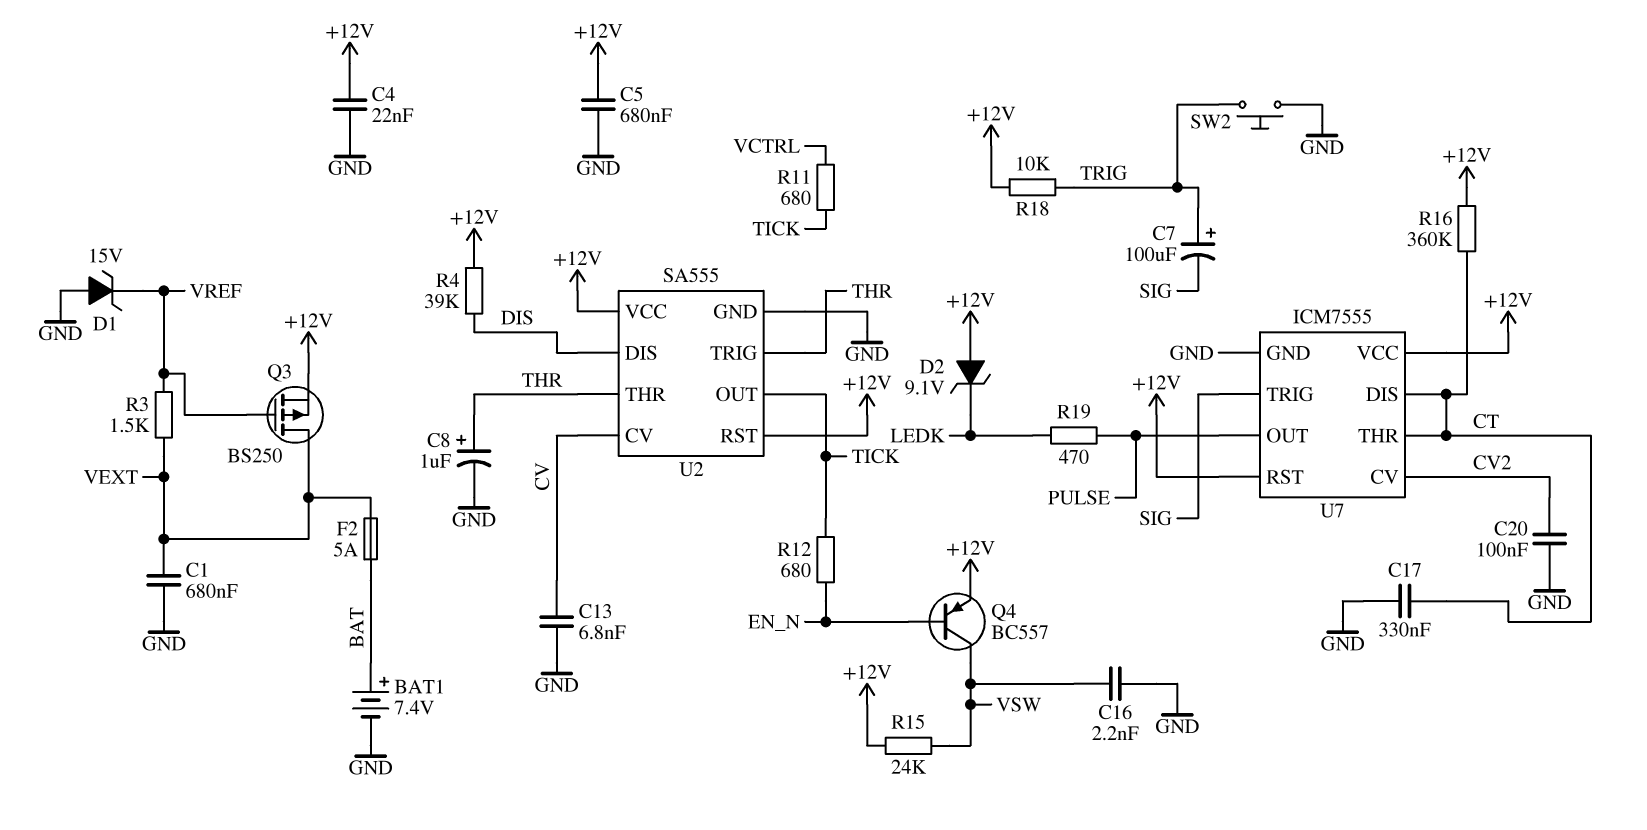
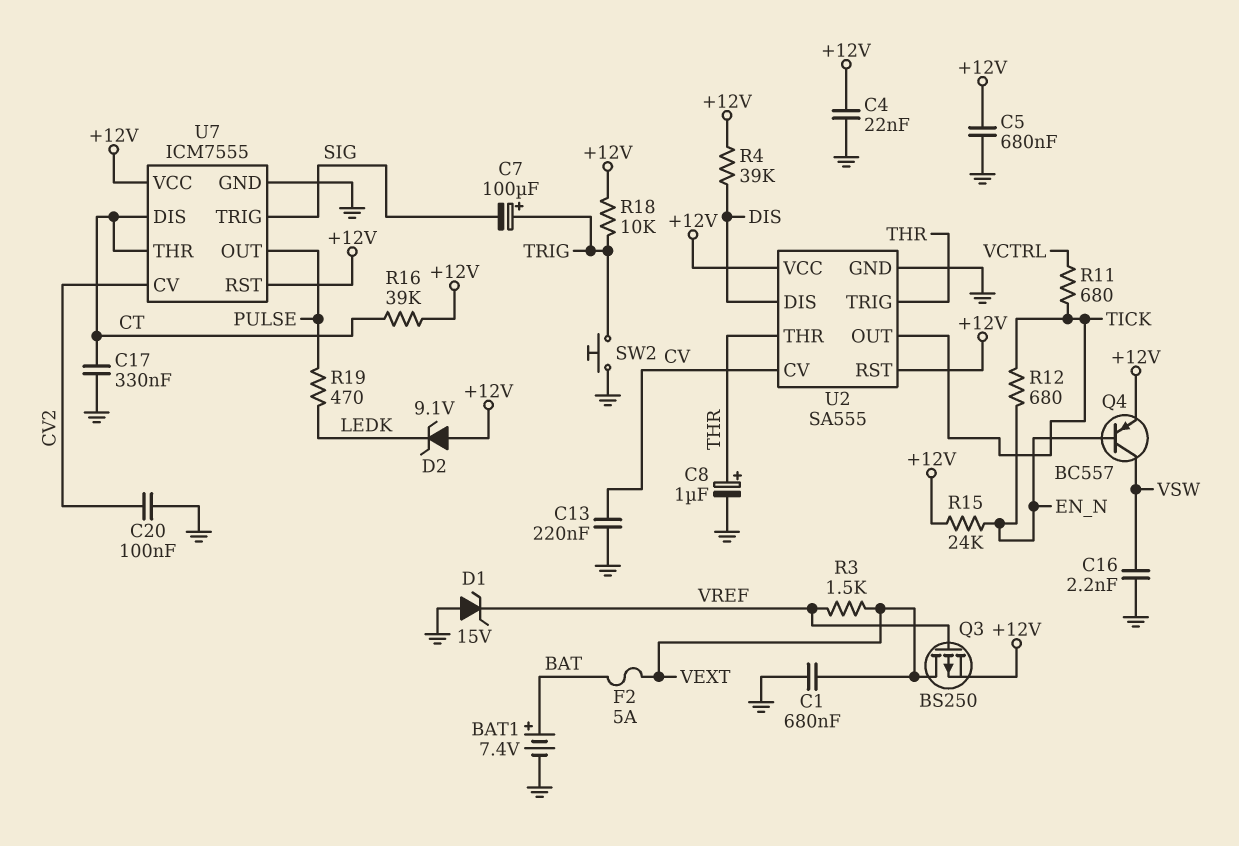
C13: 6.8nF (CV, GND) -> 220nF (CV, GND)
R15: 24k (+12V, VSW) -> 24k (+12V, EN_N)
R16: 360k (+12V, CT) -> 39k (+12V, CT)

